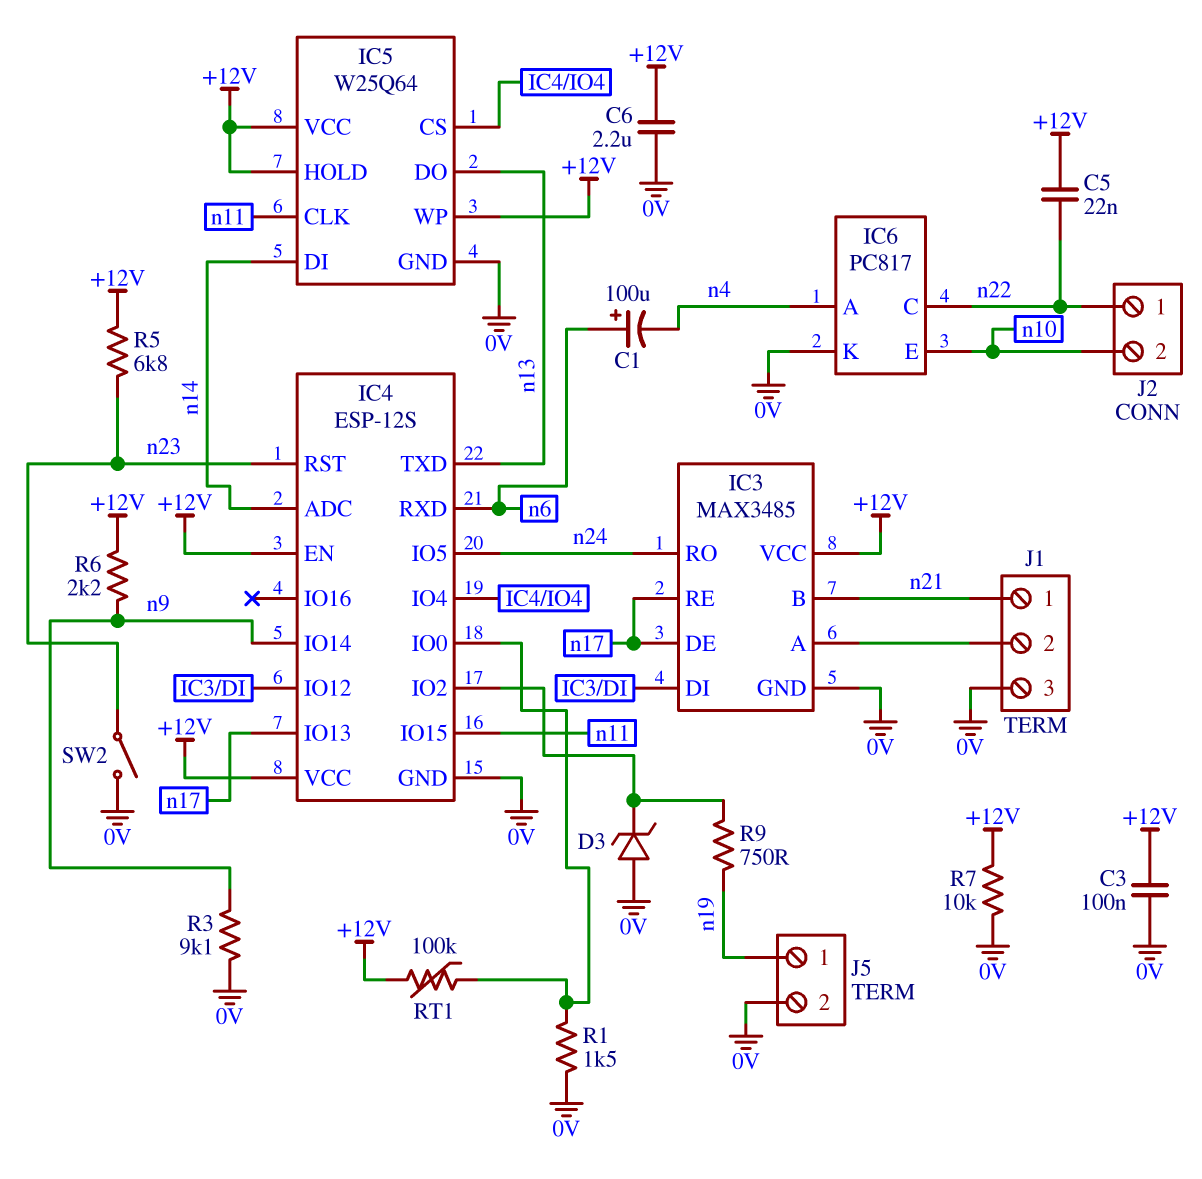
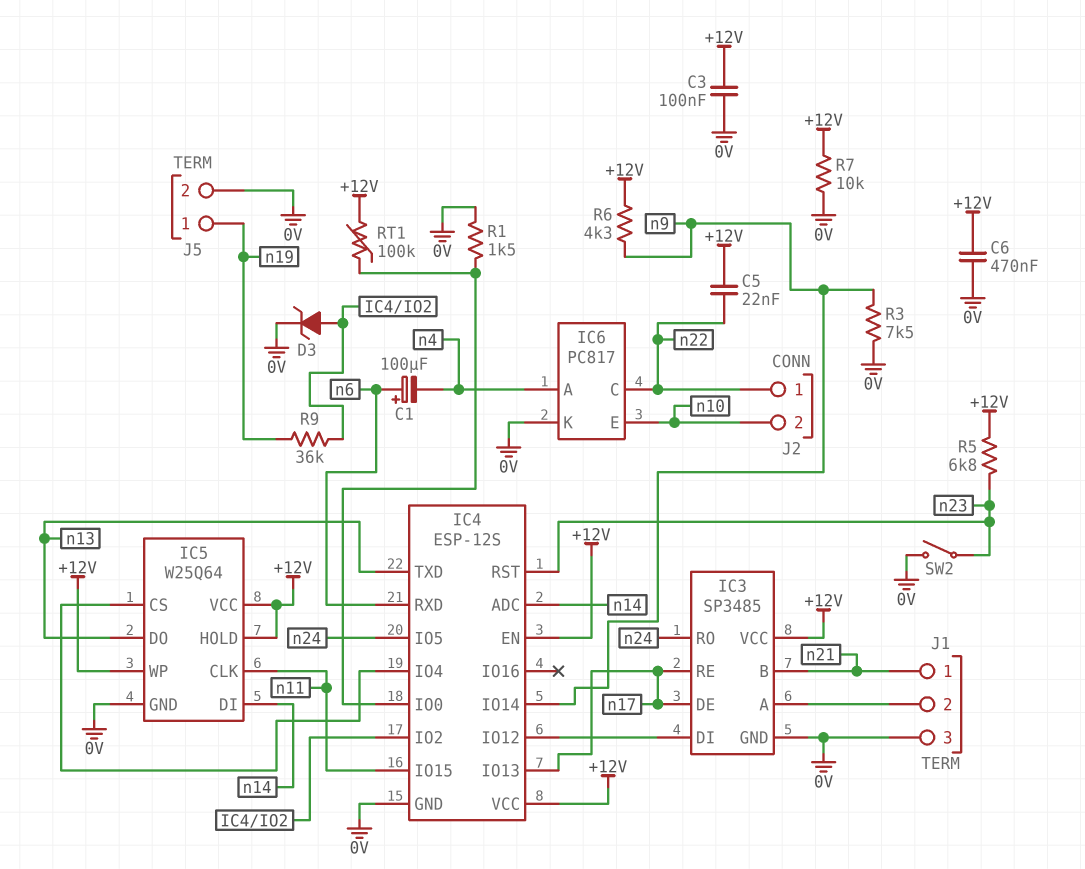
C6: 2.2uF (+12V, 0V) -> 470nF (+12V, 0V)
D3: zener (A 0V, K IC4/IO2) -> zener (A IC4/IO2, K 0V)
IC3: MAX3485 -> SP3485
R3: 9.1k (0V, n9) -> 7.5k (0V, n9)
R6: 2.2k (+12V, n9) -> 4.3k (+12V, n9)
R9: 750 (IC4/IO2, n19) -> 36k (IC4/IO2, n19)

